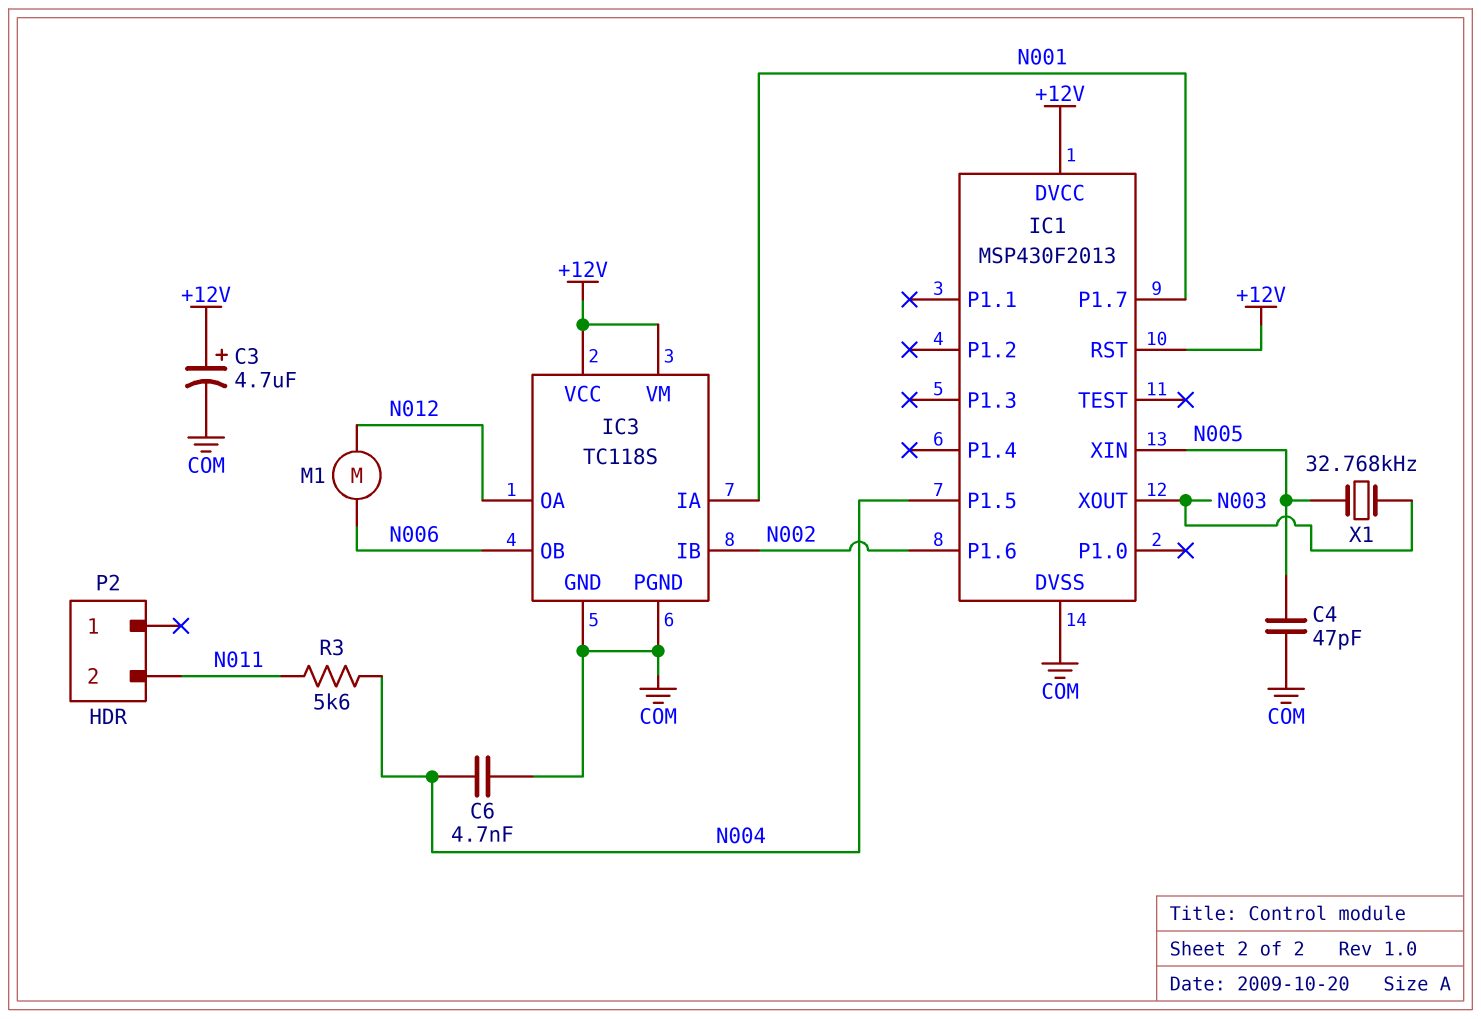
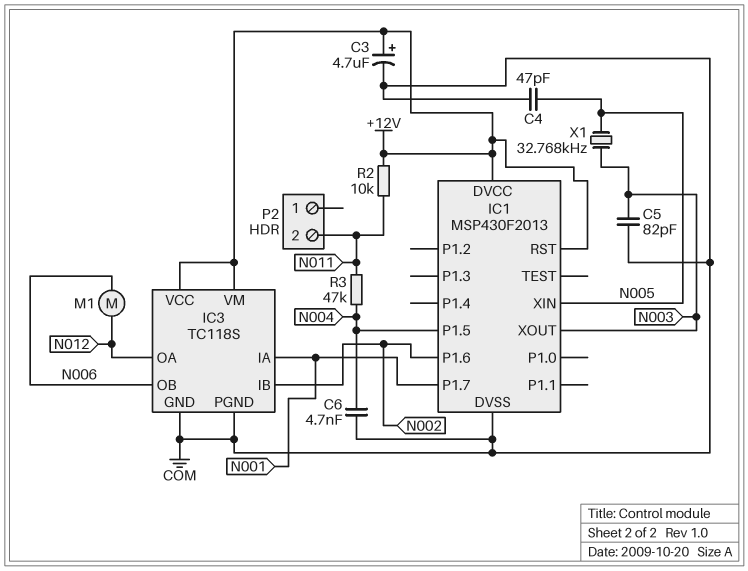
C5: none -> 82pF (COM, N003)
R2: none -> 10k (+12V, N011)
R3: 5.6k (N004, N011) -> 47k (N004, N011)

